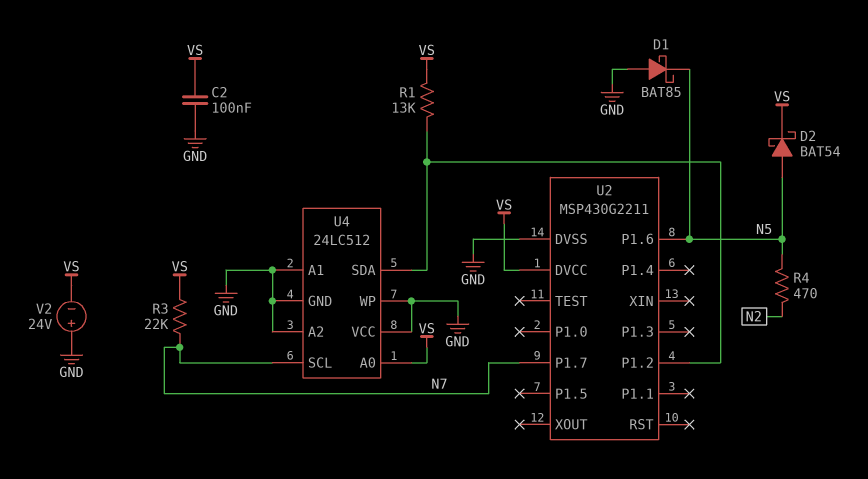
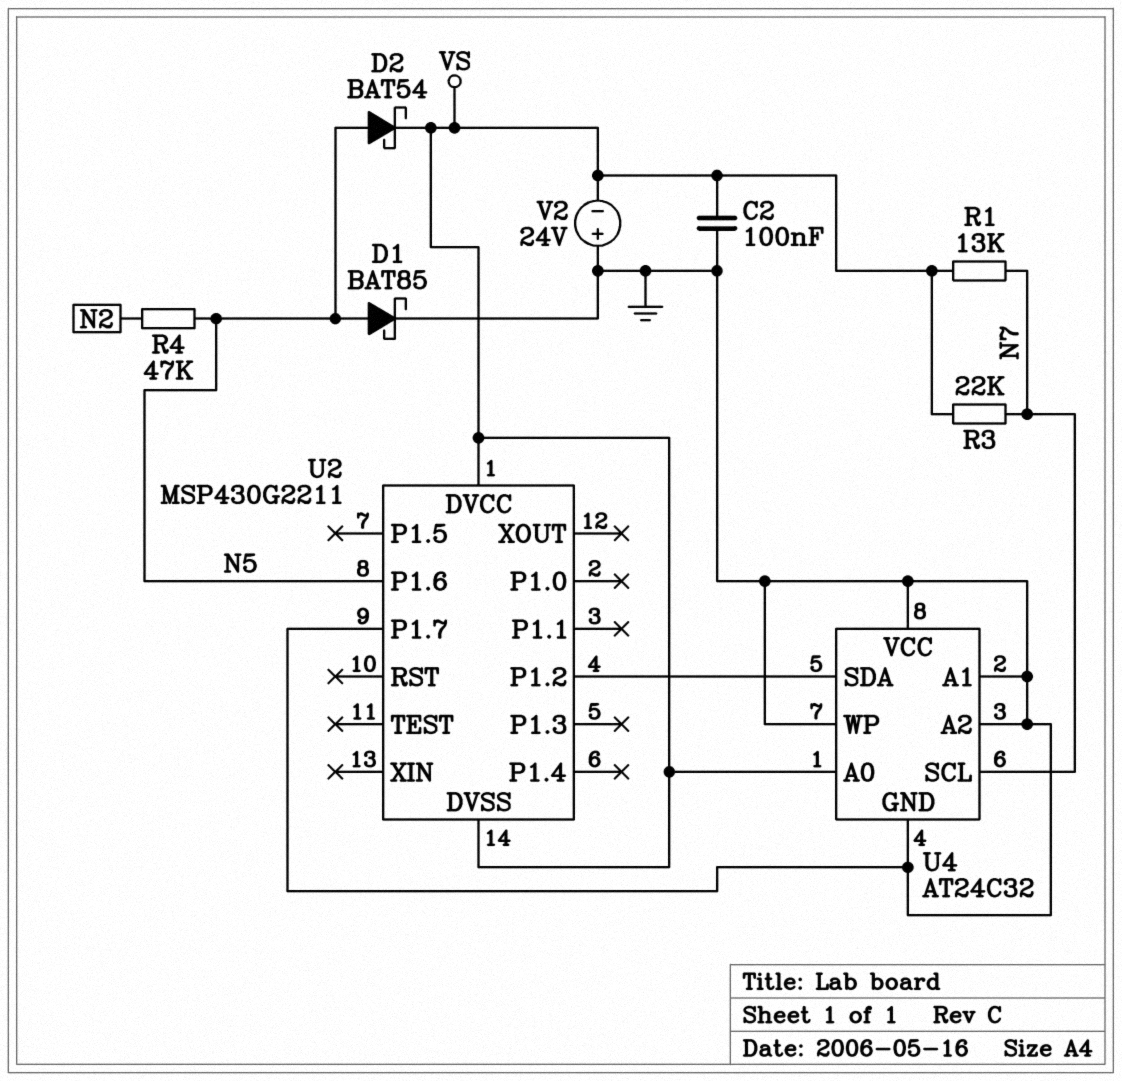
D1: schottky BAT85 (A GND, K N5) -> schottky BAT85 (A N5, K GND)
R1: 13k (U2/P1.2, VS) -> 13k (N7, VS)
R4: 470 (N2, N5) -> 47k (N2, N5)
U2 pin DVSS: GND -> VS
U2 pin P1.7: N7 -> GND
U4: 24LC512 -> AT24C32

